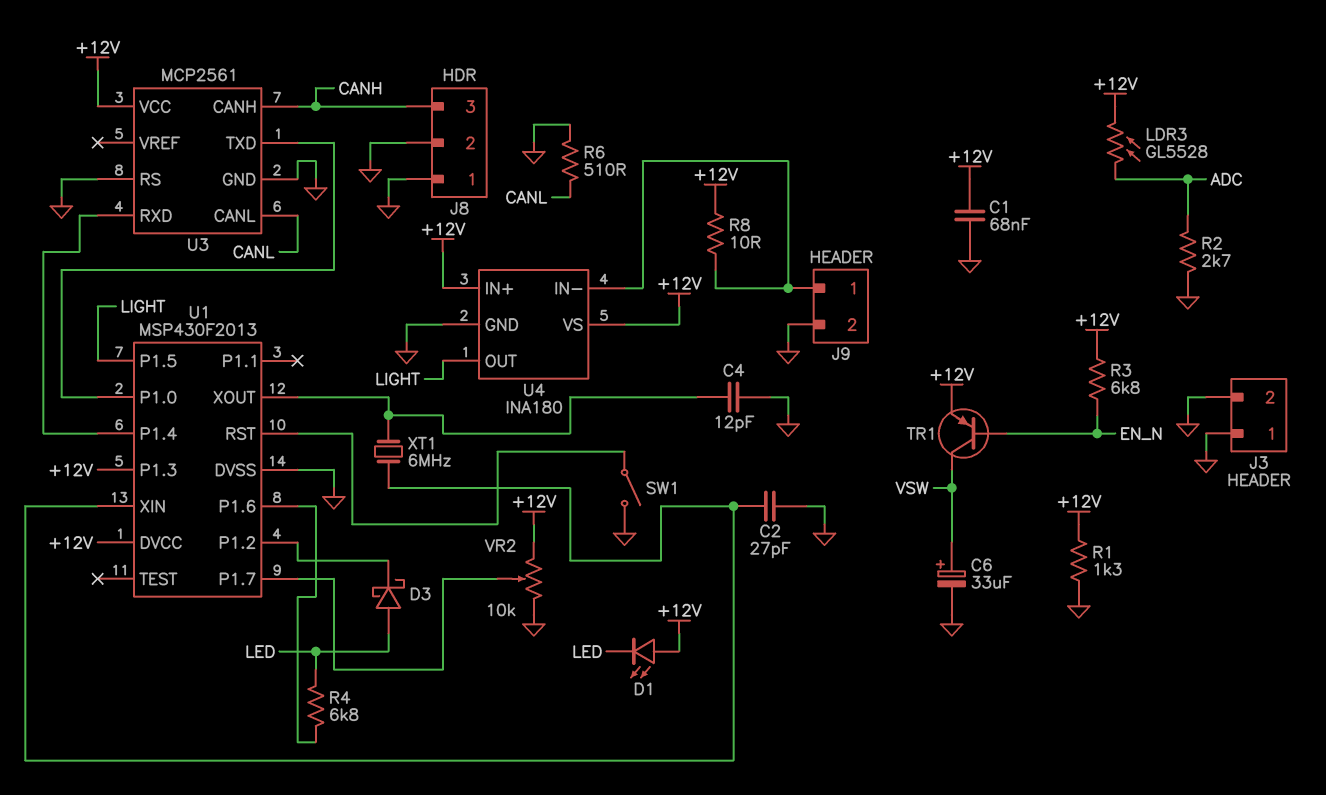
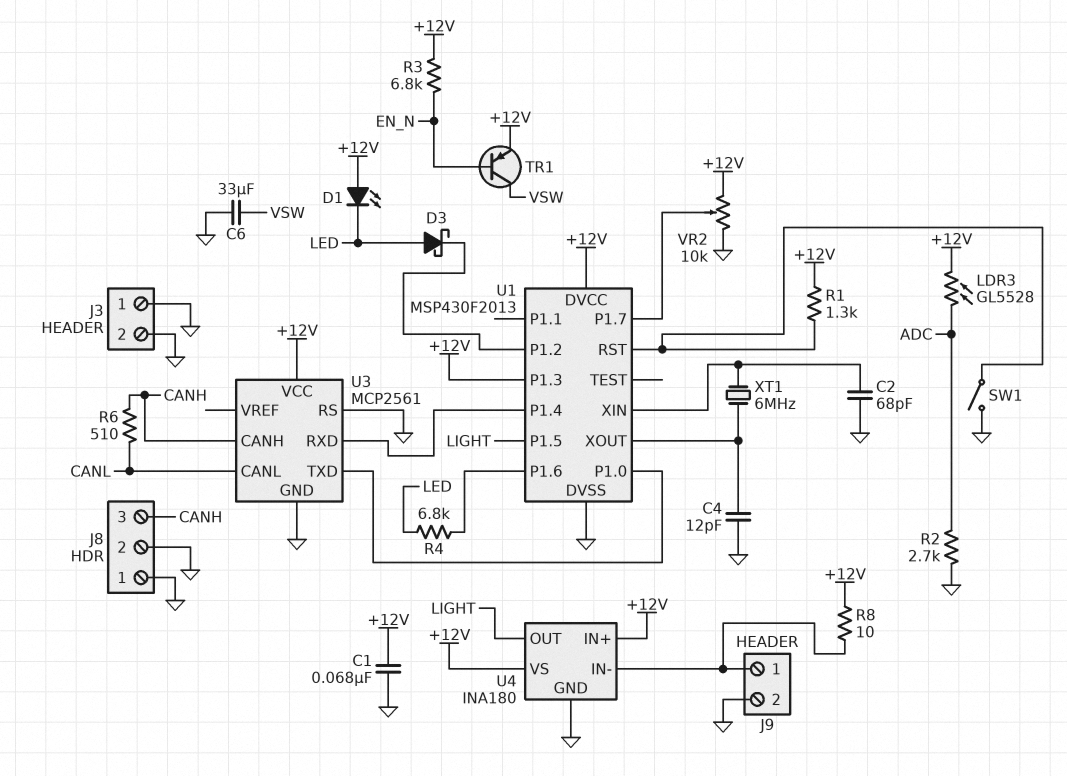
C2: 27pF (GND, U1/XIN) -> 68pF (GND, U1/XIN)
C6: 33uF (plus VSW, minus GND) -> 33uF (GND, VSW)
R1: 1.3k (+12V, GND) -> 1.3k (+12V, U1/RST)
R6: 510 (CANL, GND) -> 510 (CANH, CANL)

